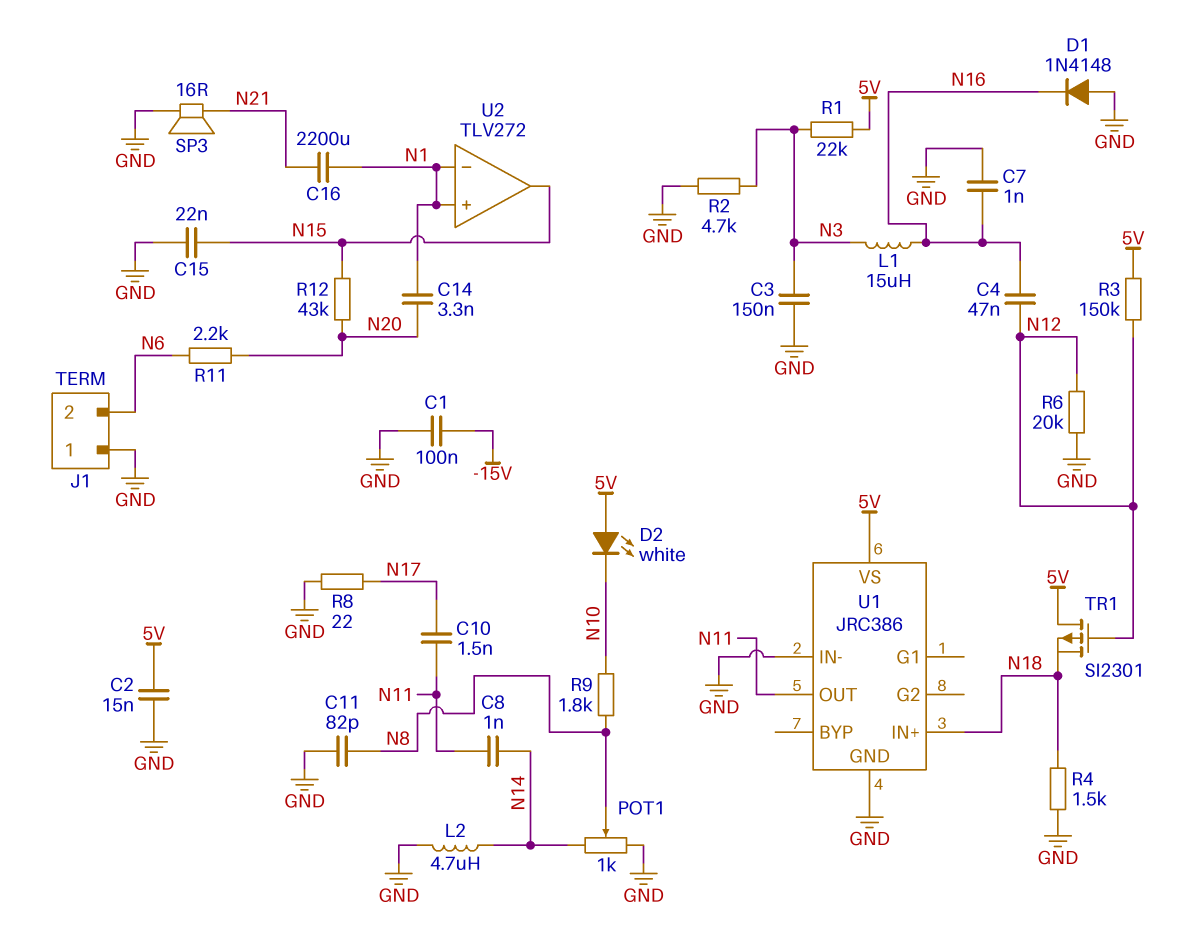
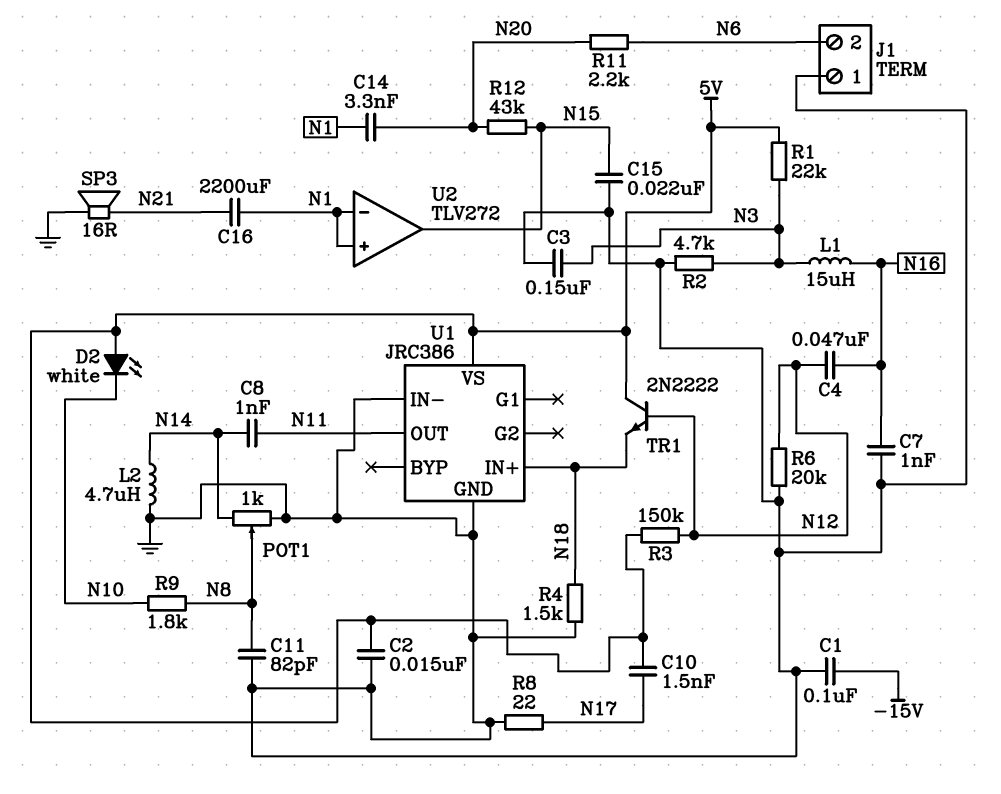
C10: 1.5nF (N11, N17) -> 1.5nF (5V, N17)
D1: diode 1N4148 (A GND, K N16) -> none
TR1: PMOS SI2301 (G N12, D 5V, S N18) -> NPN 2N2222 (B N12, C 5V, E N18)

